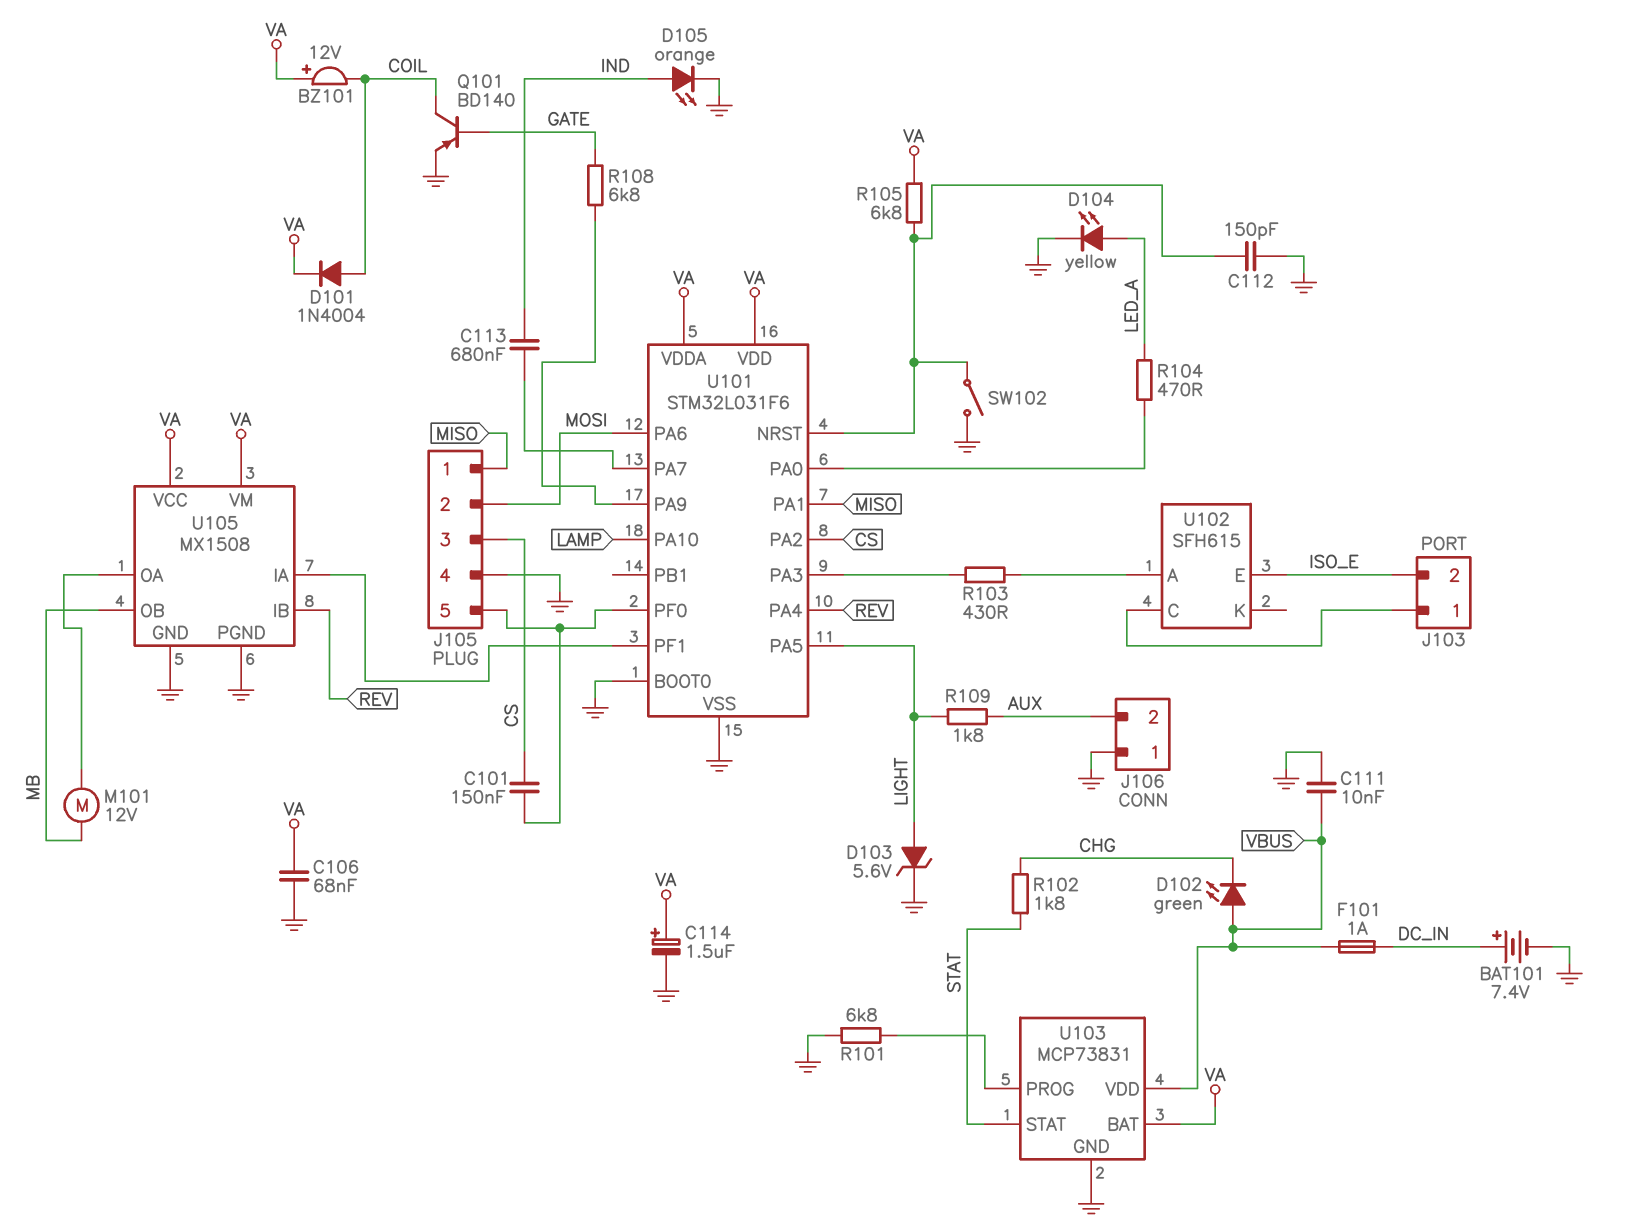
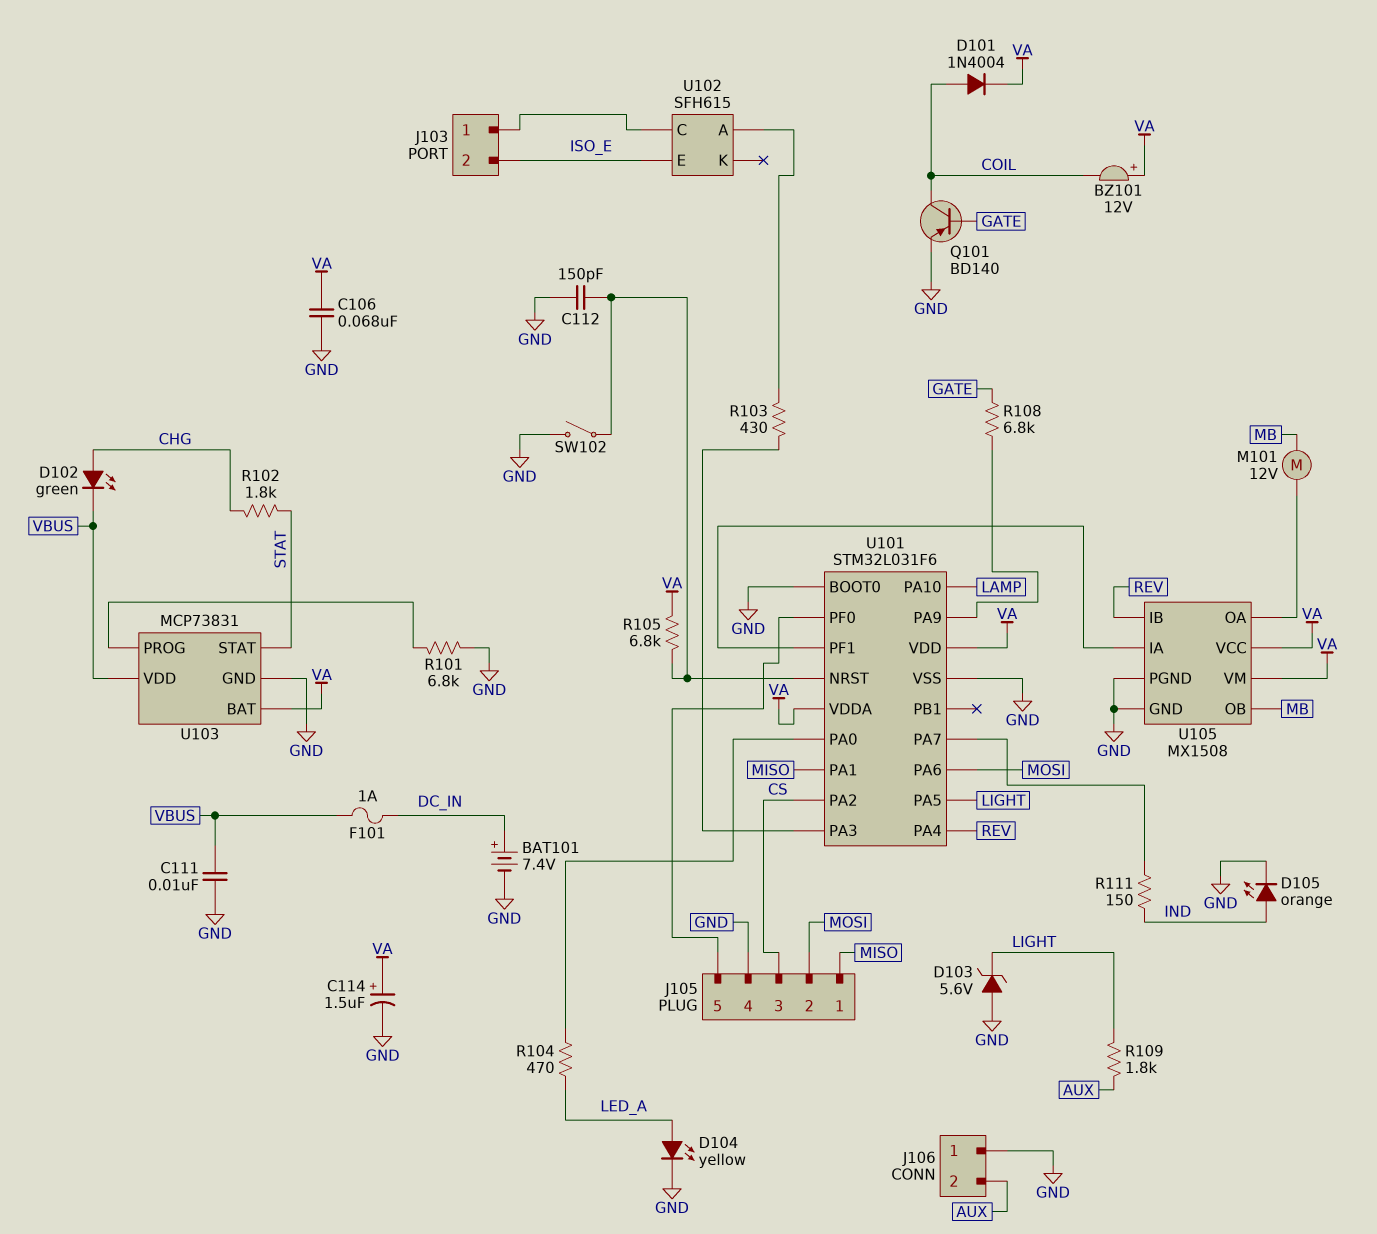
C101: 150nF (CS, J105/5) -> none
C113: 680nF (IND, U101/PA7) -> none
D102: LED green (A VBUS, K CHG) -> LED green (A CHG, K VBUS)
D103: zener 5.6V (A LIGHT, K GND) -> zener 5.6V (A GND, K LIGHT)
R111: none -> 150 (IND, U101/PA7)

